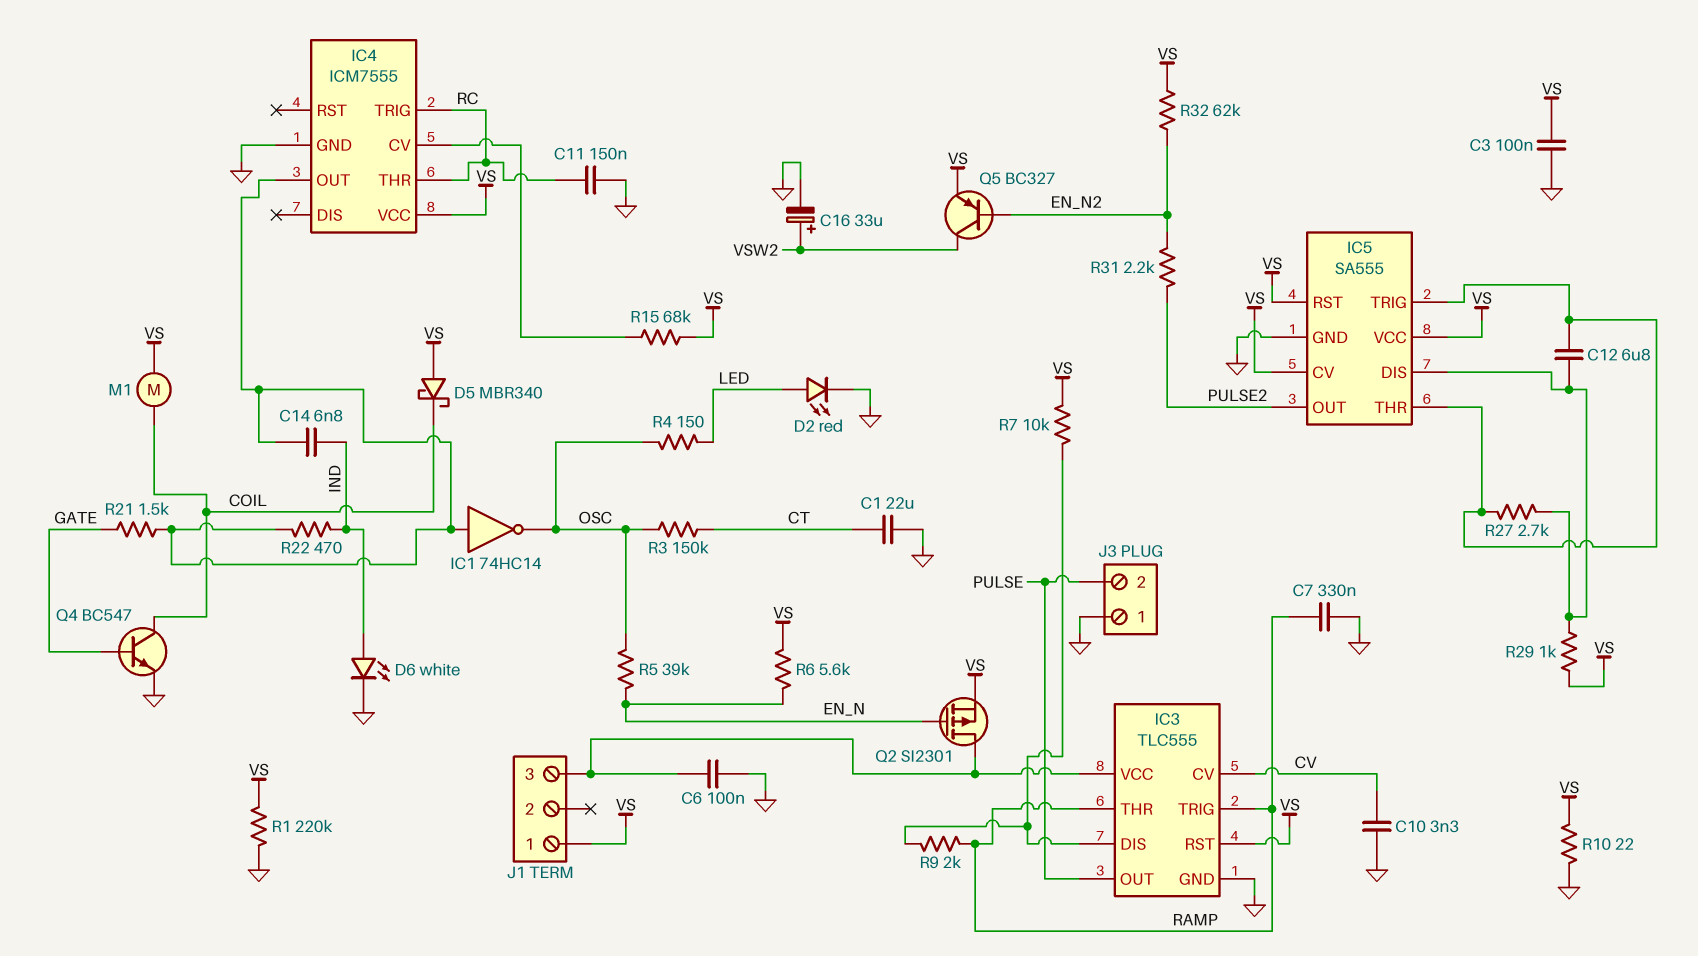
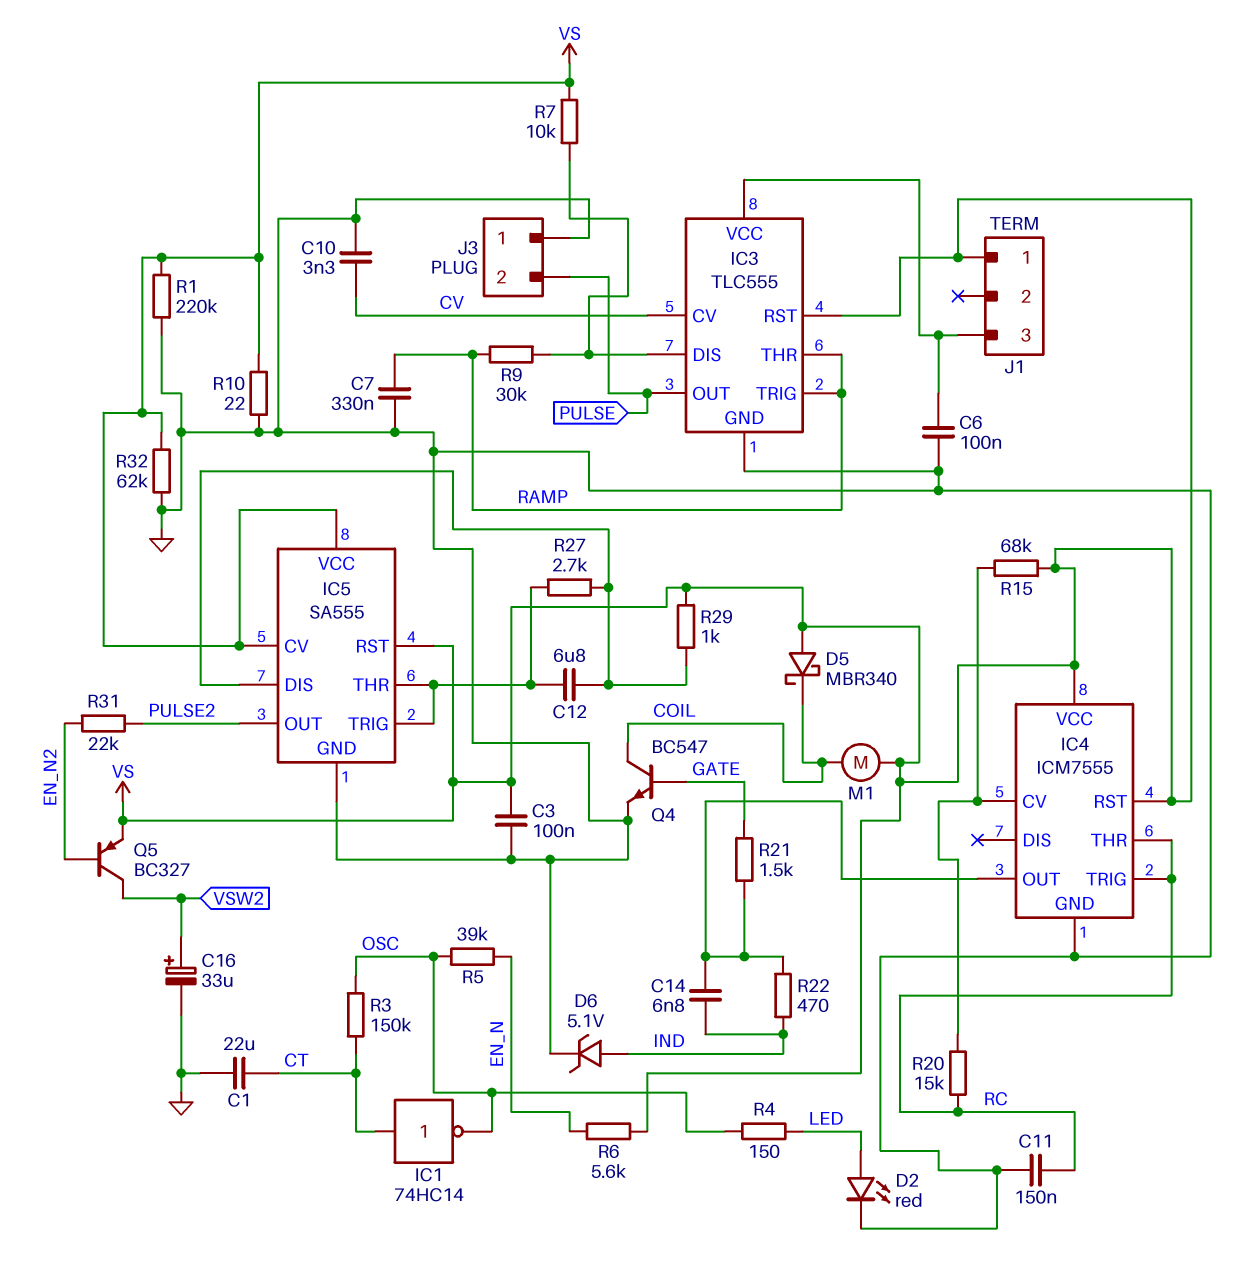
D6: LED white (A IND, K GND) -> zener 5.1V (A IND, K GND)
IC1: NOT 74HC14 (in IC4/OUT, out OSC) -> NOT 74HC14 (in CT, out OSC)
IC4 pin RST: none -> VS
Q2: PMOS SI2301 (G EN_N, D IC3/VCC, S VS) -> none
R9: 2k (IC3/DIS, RAMP) -> 30k (IC3/DIS, RAMP)
R20: none -> 15k (IC4/CV, RC)
R31: 2.2k (EN_N2, PULSE2) -> 22k (EN_N2, PULSE2)
R32: 62k (EN_N2, VS) -> 62k (GND, VS)

